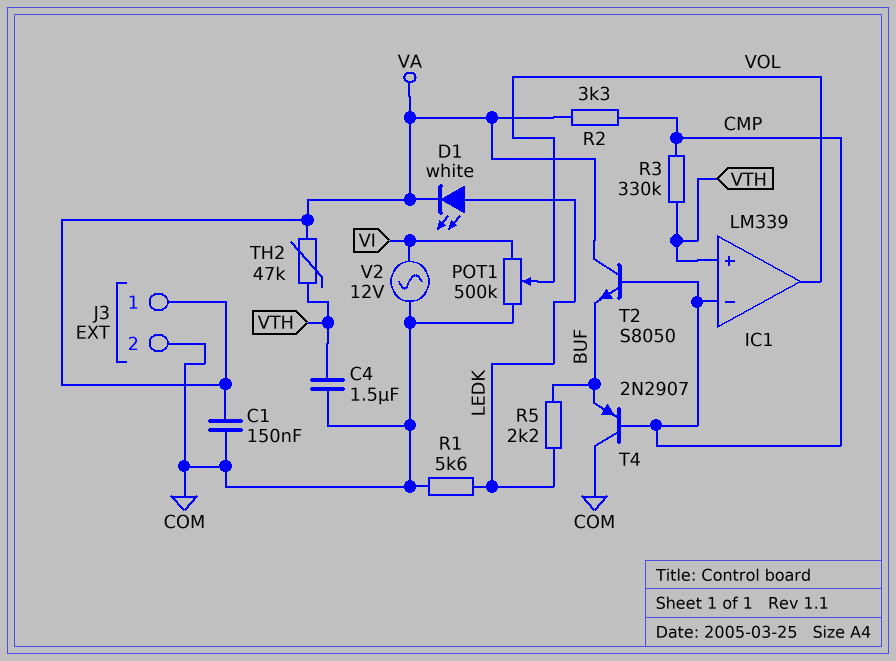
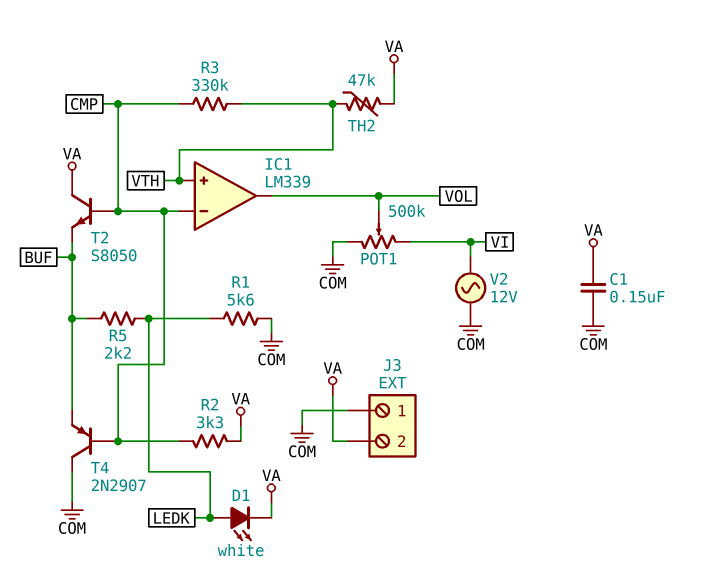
C4: 1.5uF (COM, VTH) -> none
J3 pin 1: VA -> COM
J3 pin 2: COM -> VA

